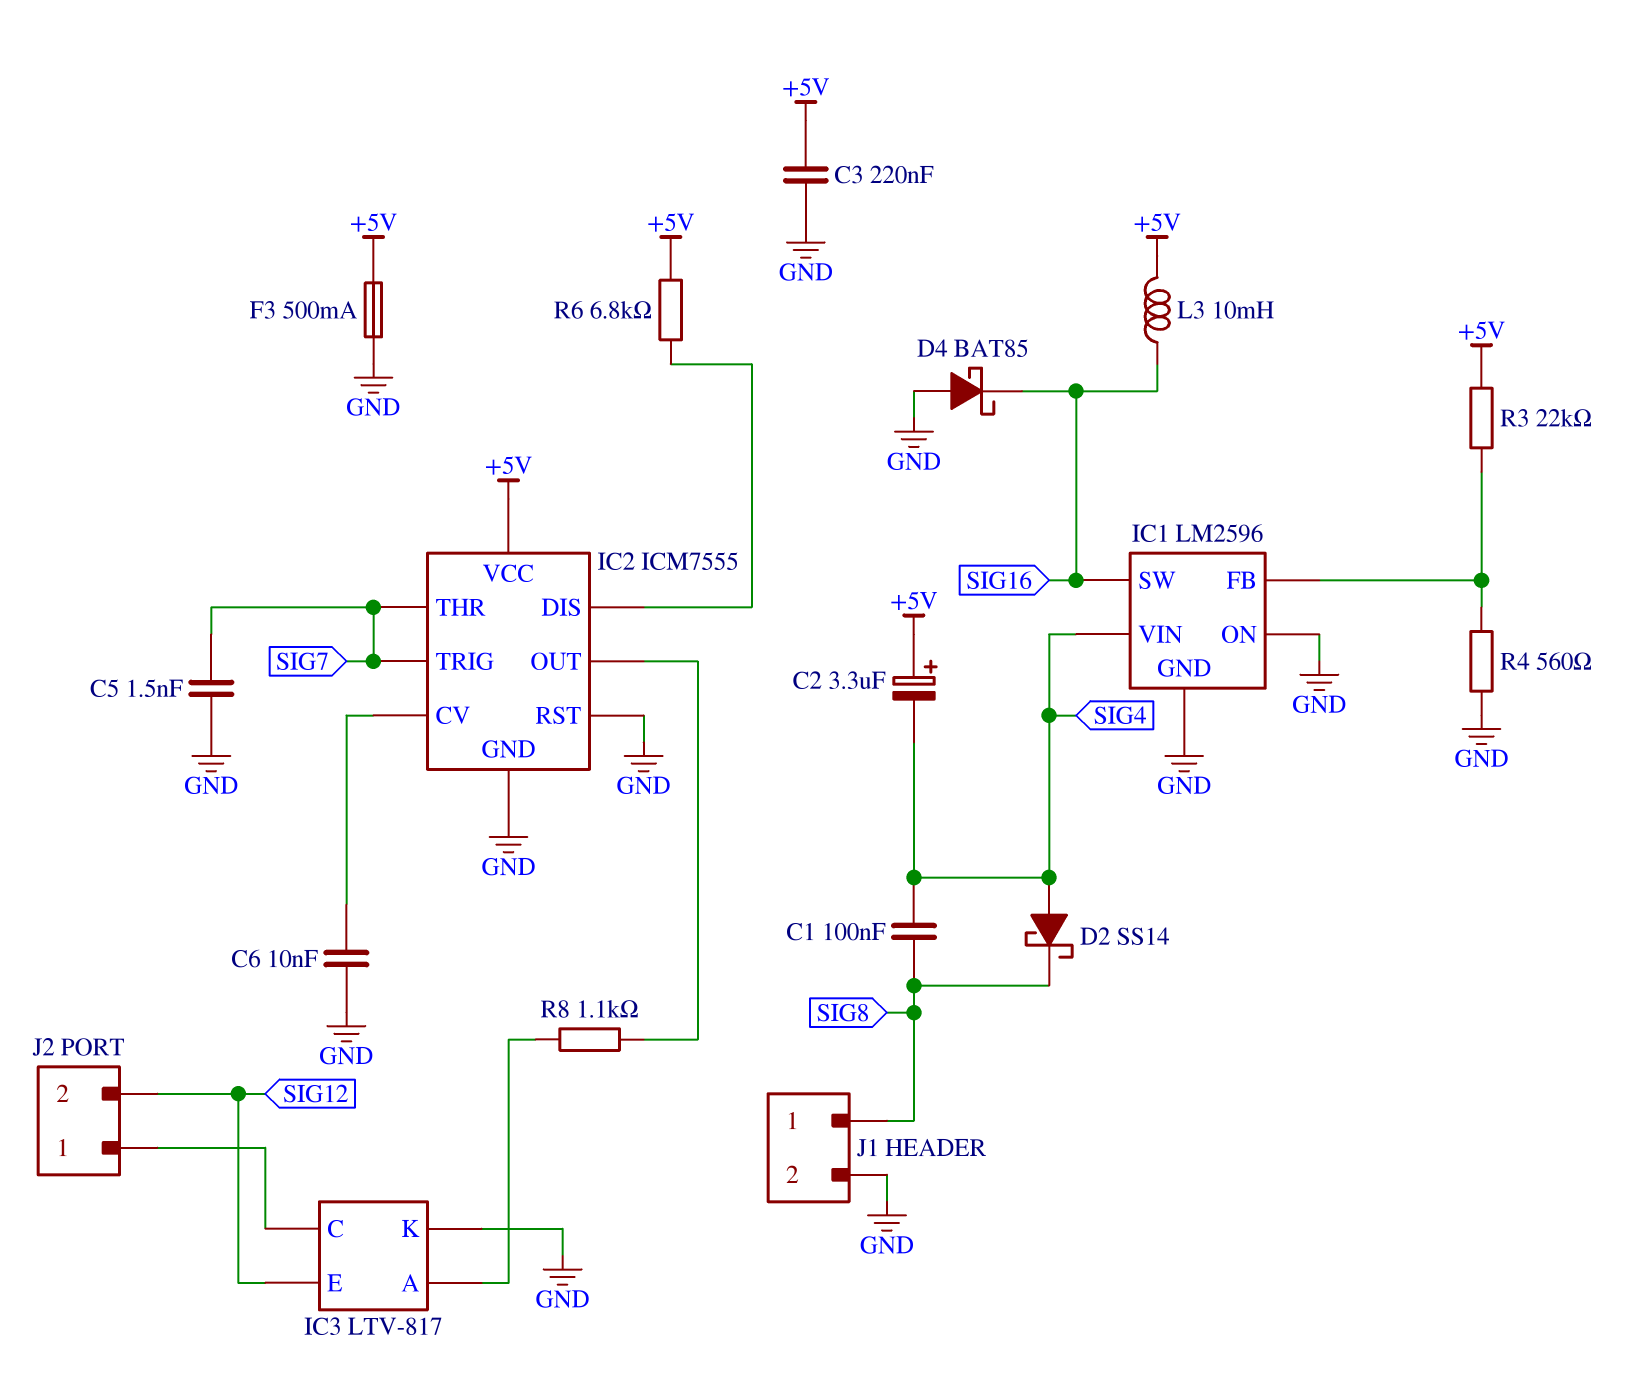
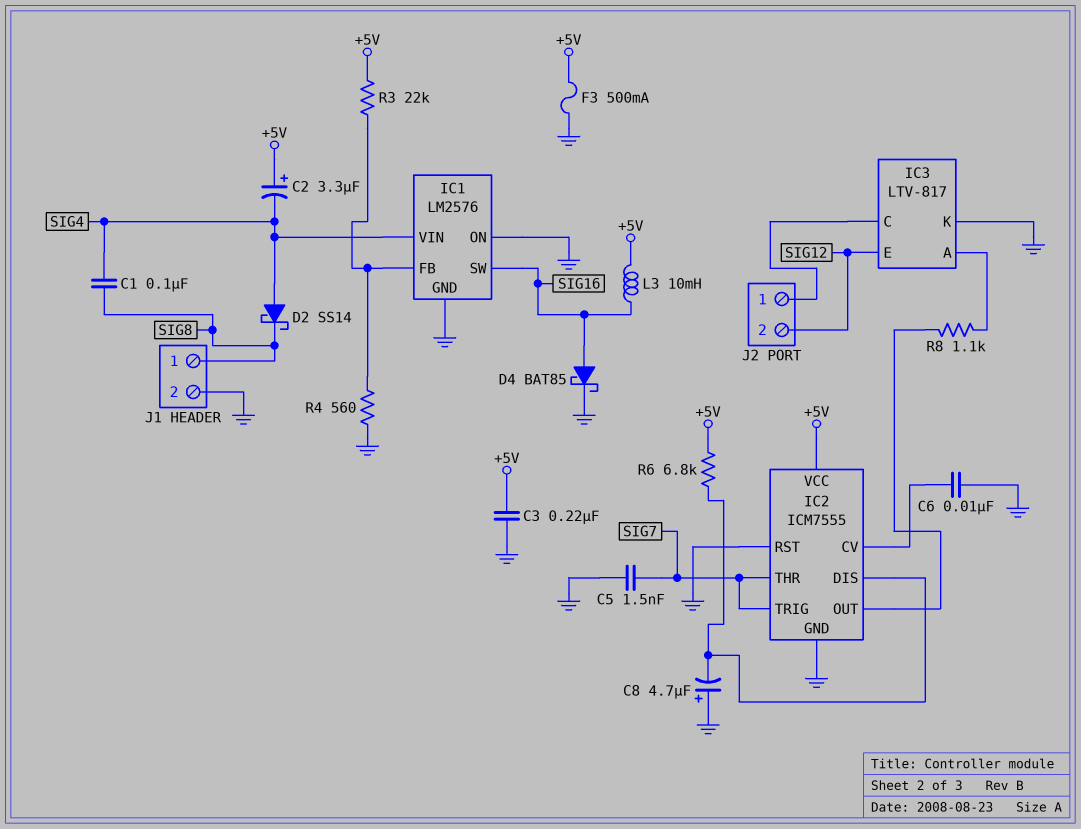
C8: none -> 4.7uF (plus GND, minus IC2/DIS)
D4: schottky BAT85 (A GND, K SIG16) -> schottky BAT85 (A SIG16, K GND)
IC1: LM2596 -> LM2576

